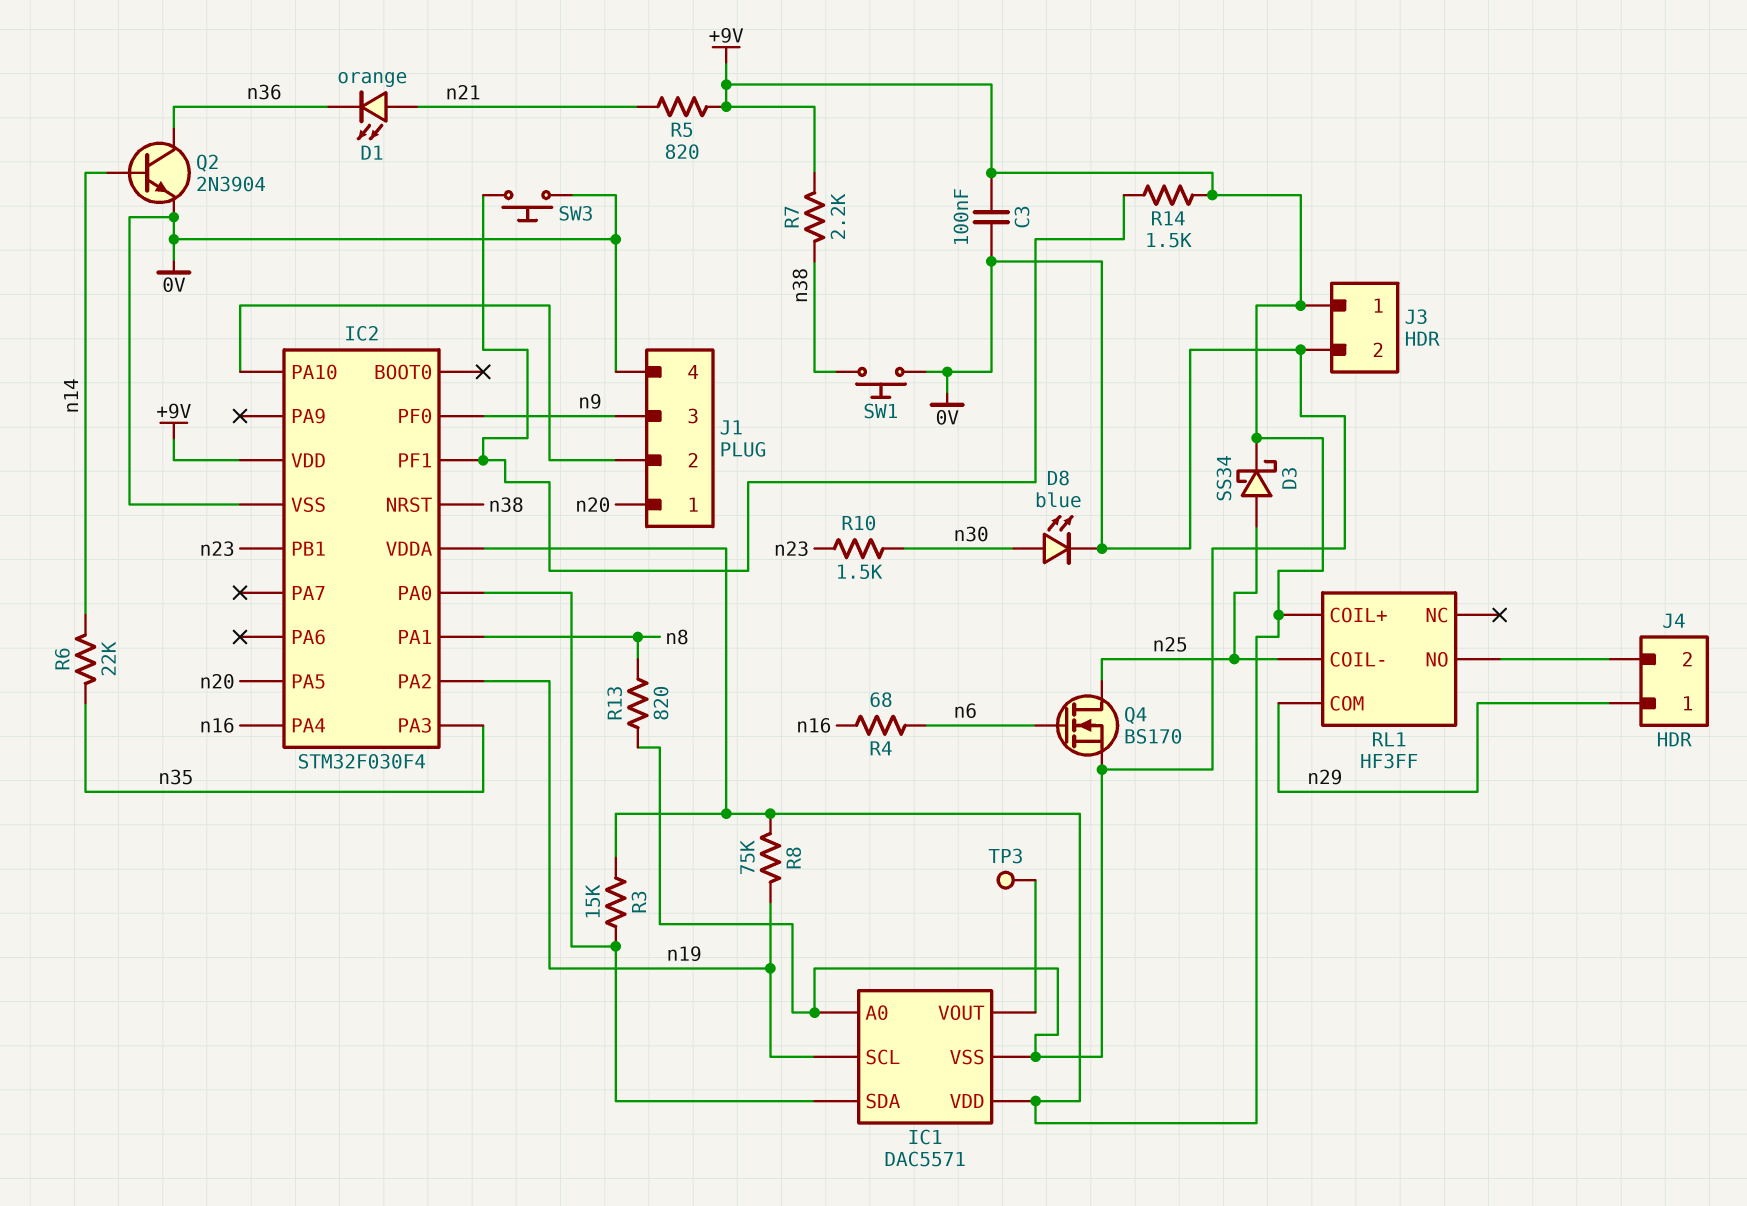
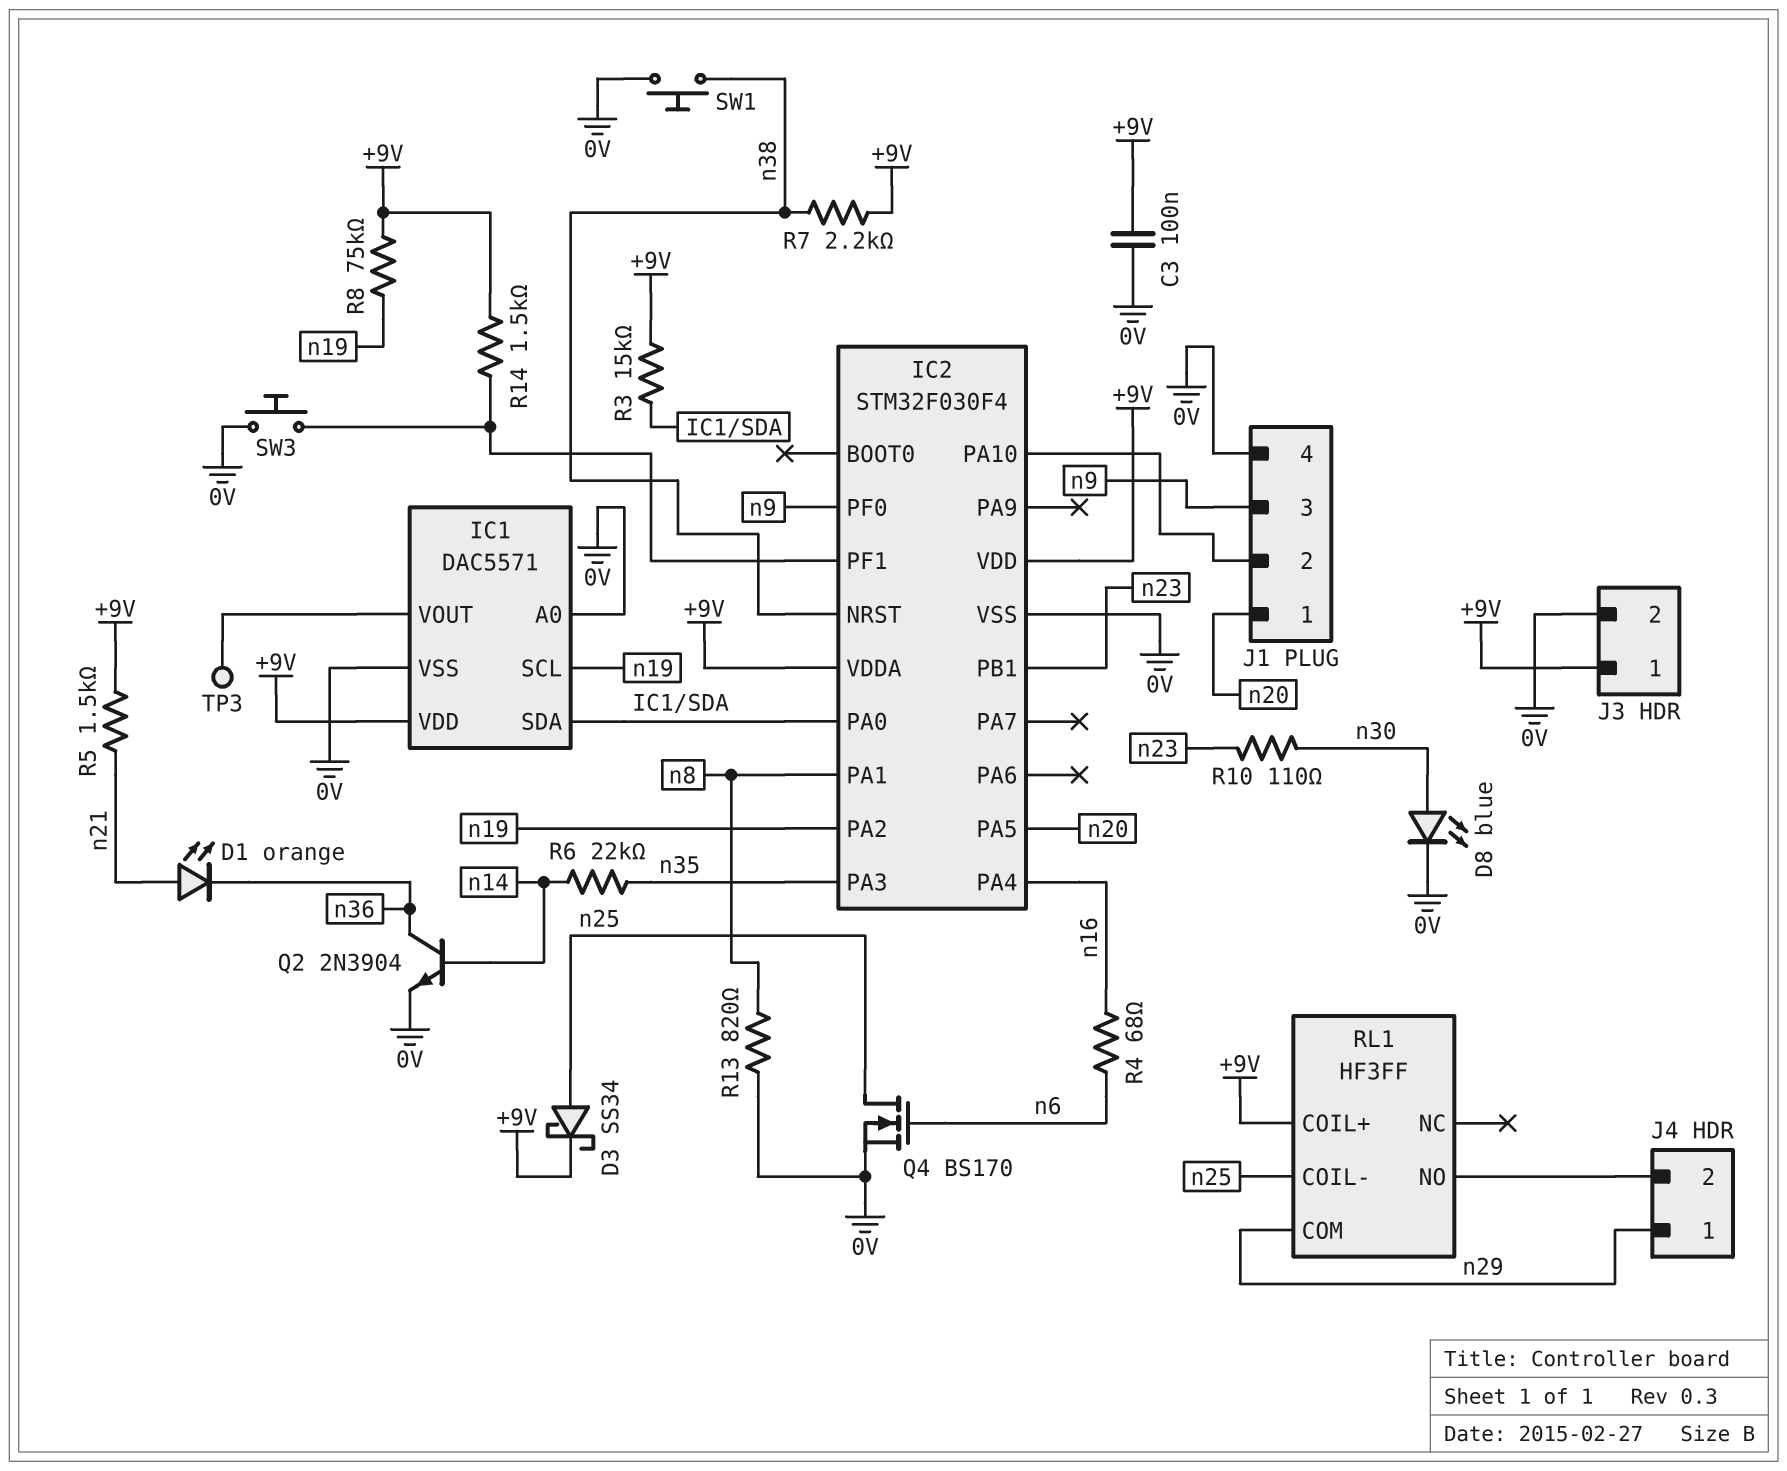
R5: 820 (+9V, n21) -> 1.5k (+9V, n21)
R10: 1.5k (n23, n30) -> 110 (n23, n30)

